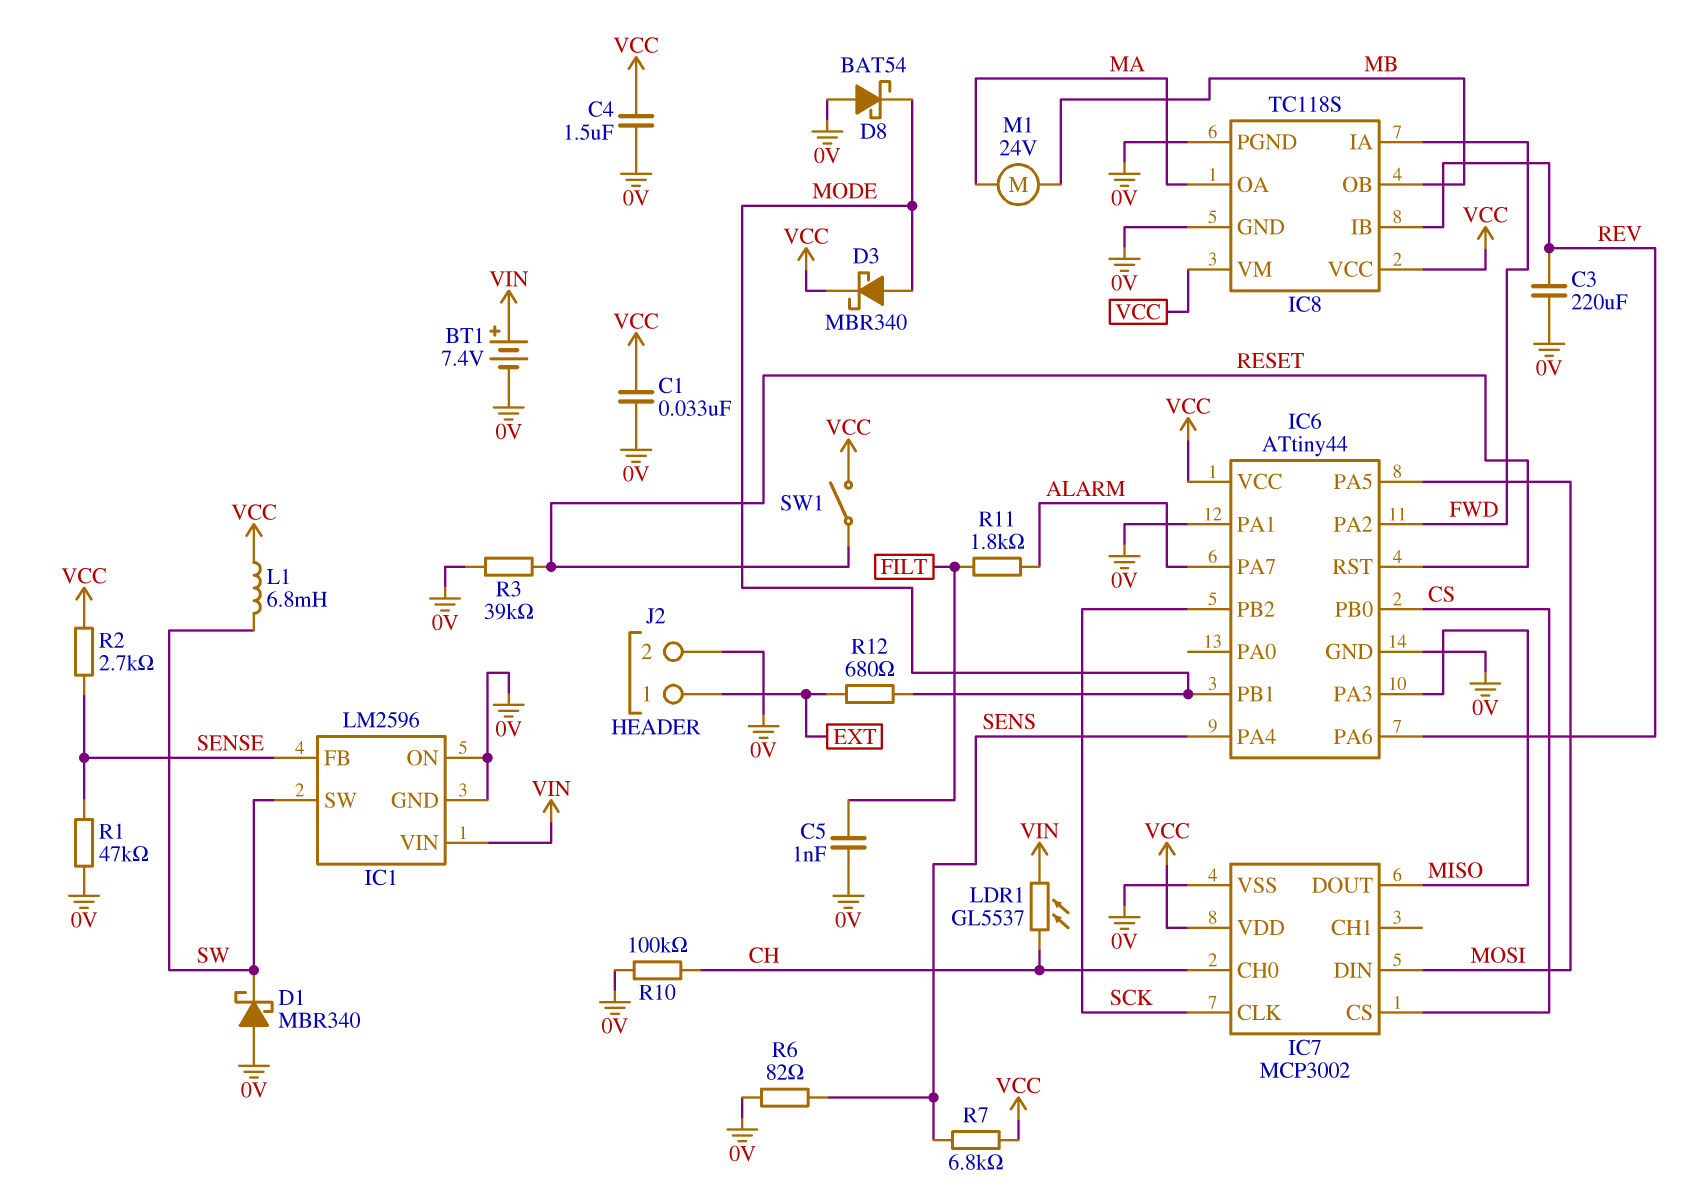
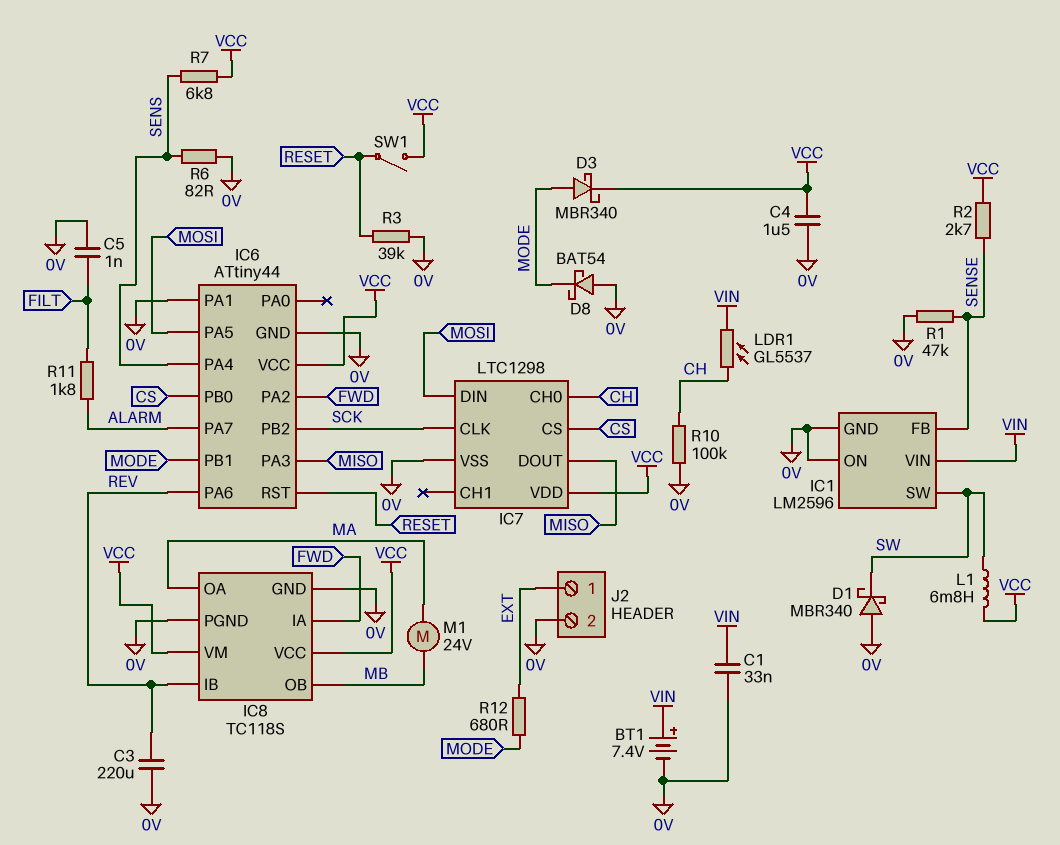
C1: 33nF (0V, VCC) -> 33nF (0V, VIN)
IC7: MCP3002 -> LTC1298

